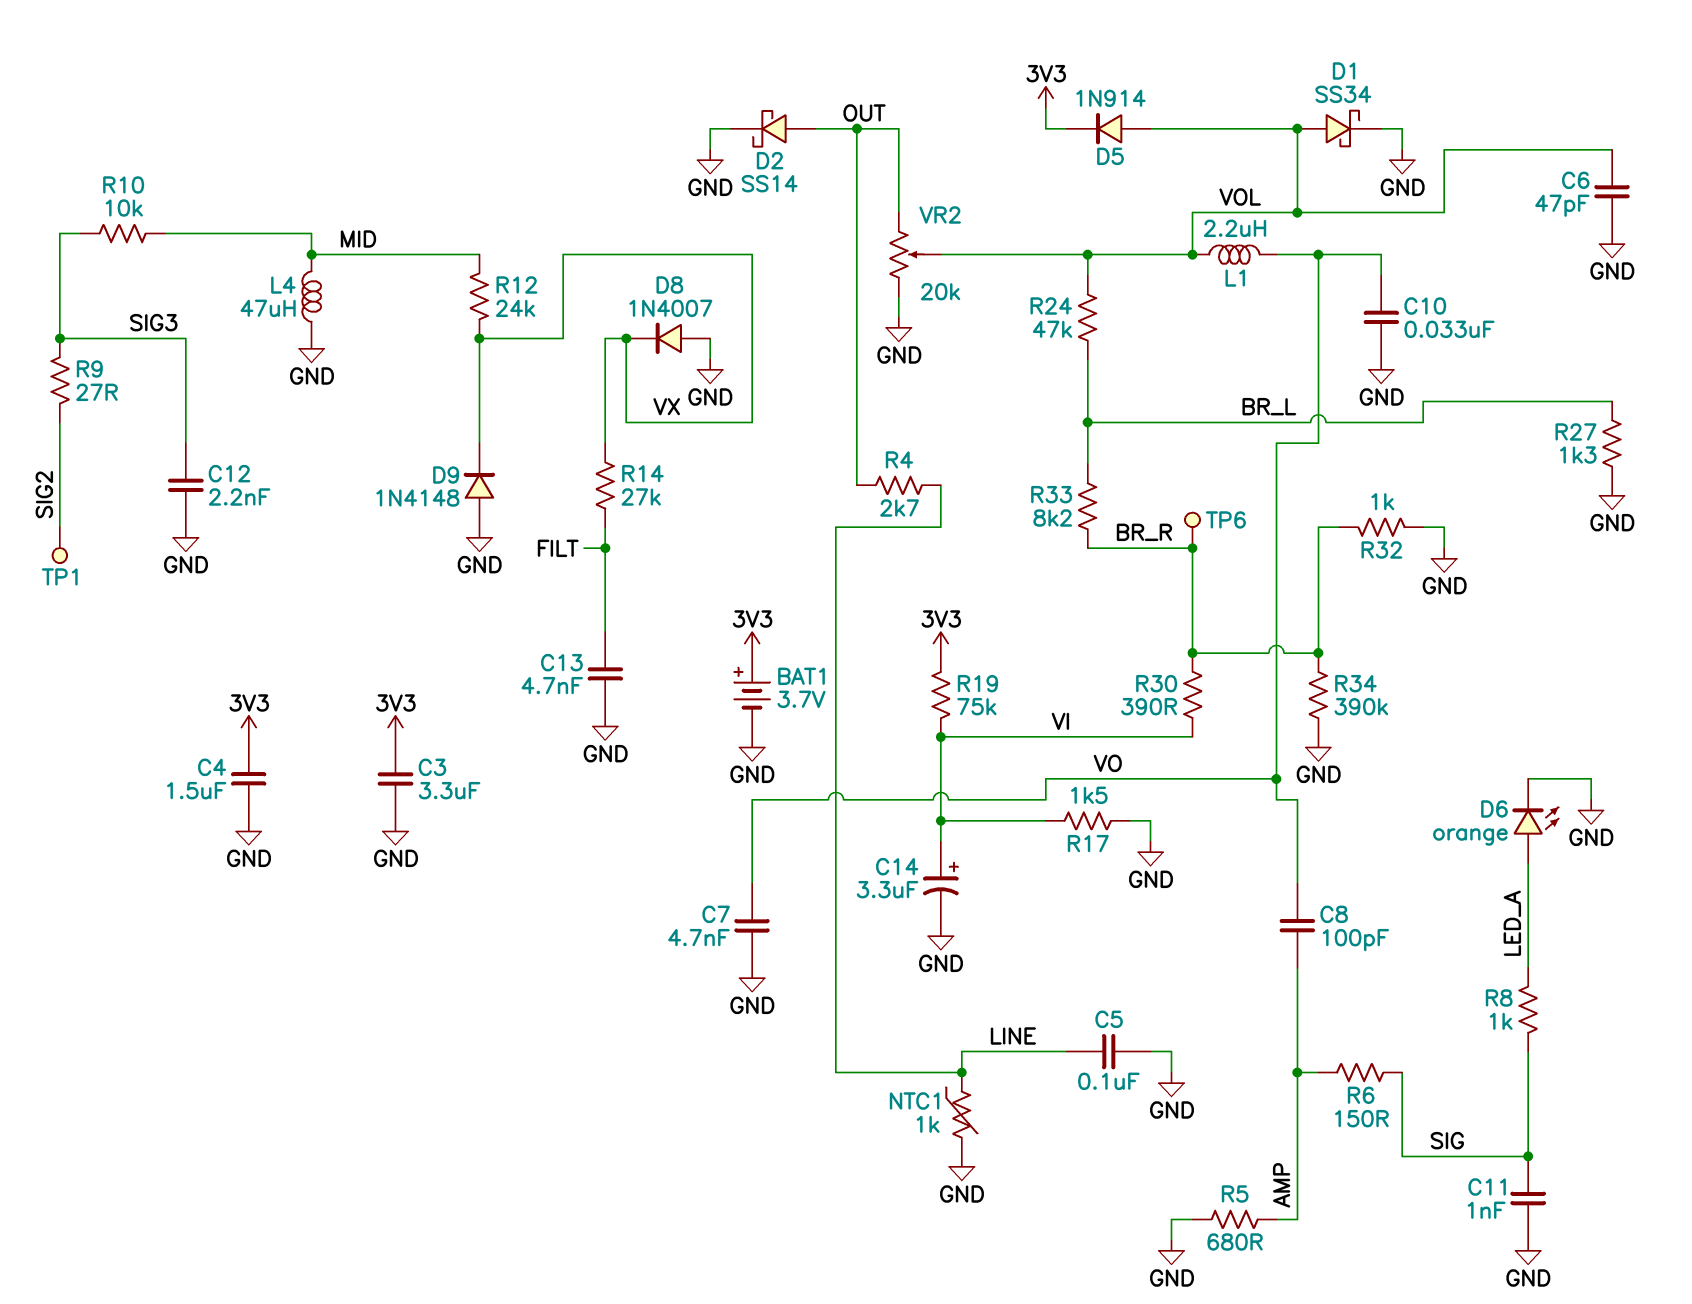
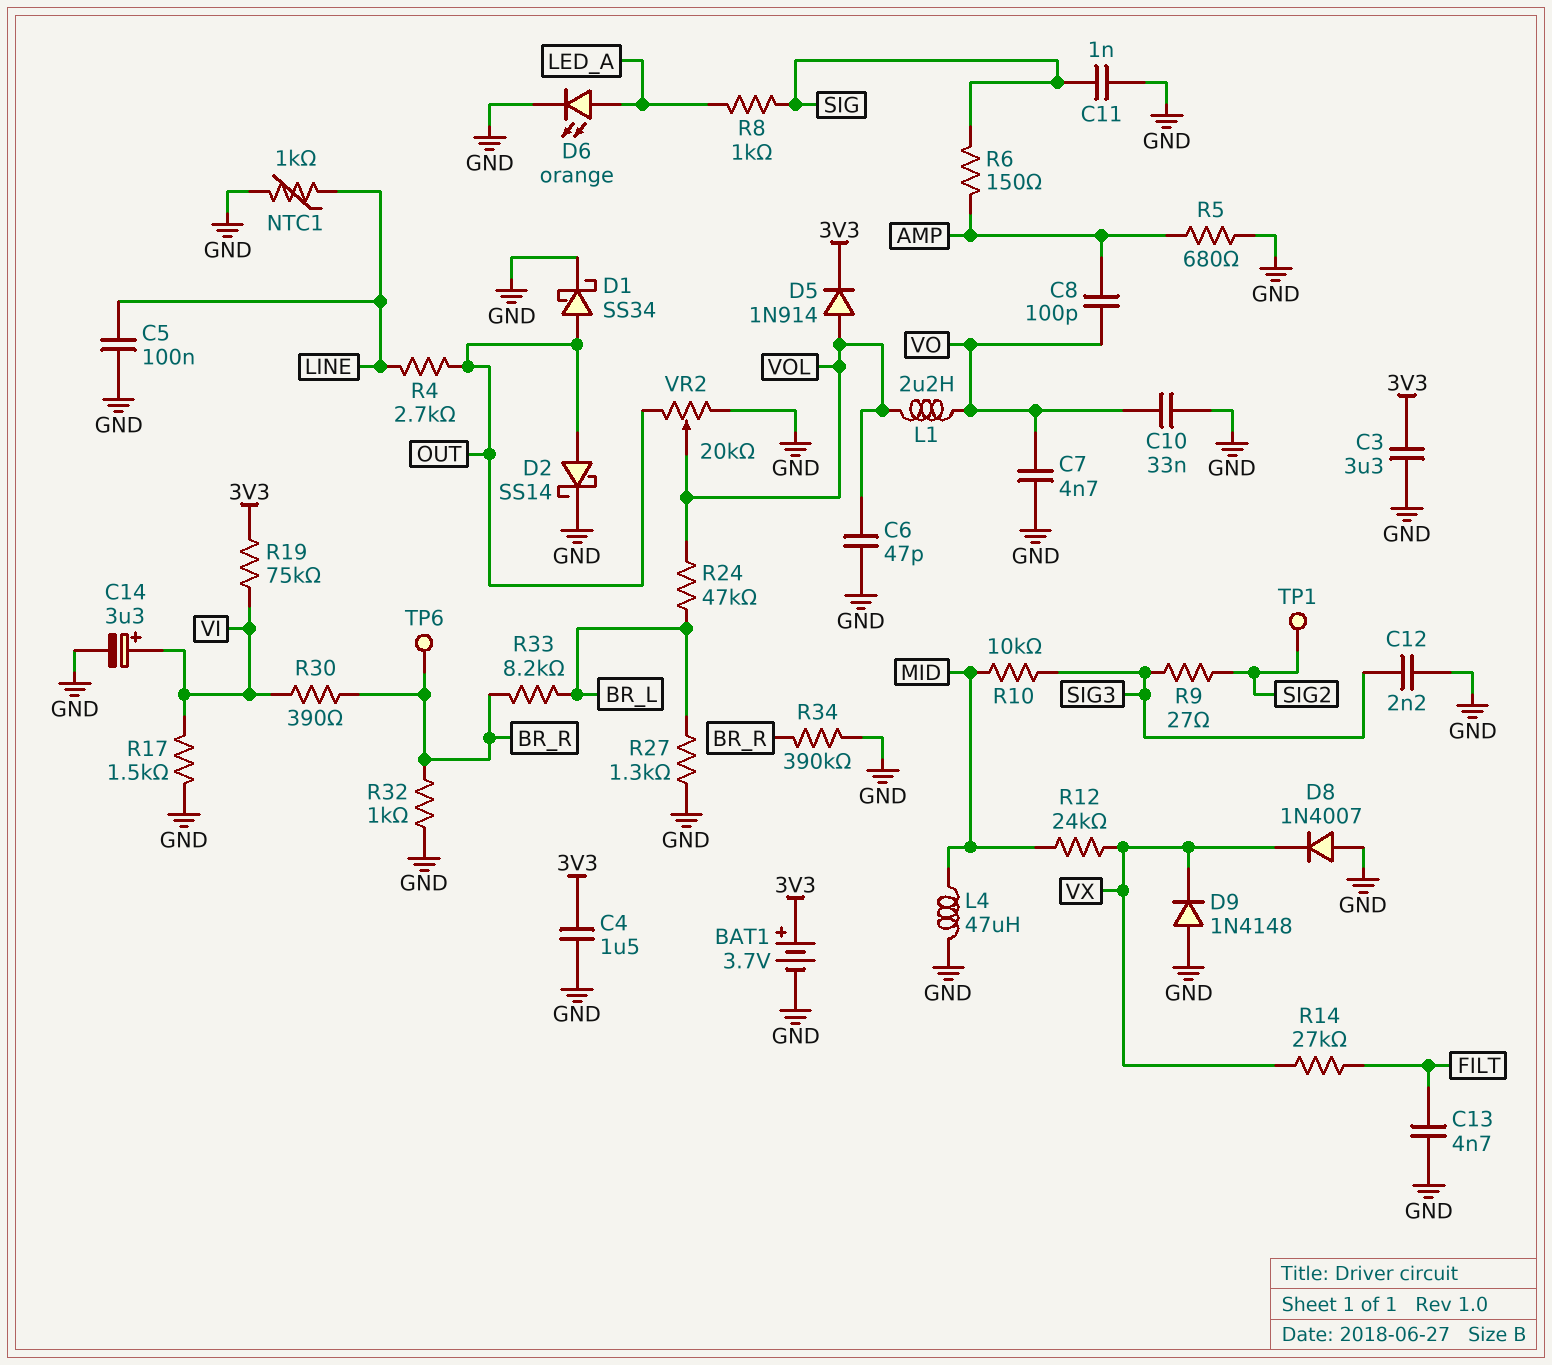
D1: schottky SS34 (A VOL, K GND) -> schottky SS34 (A OUT, K GND)

